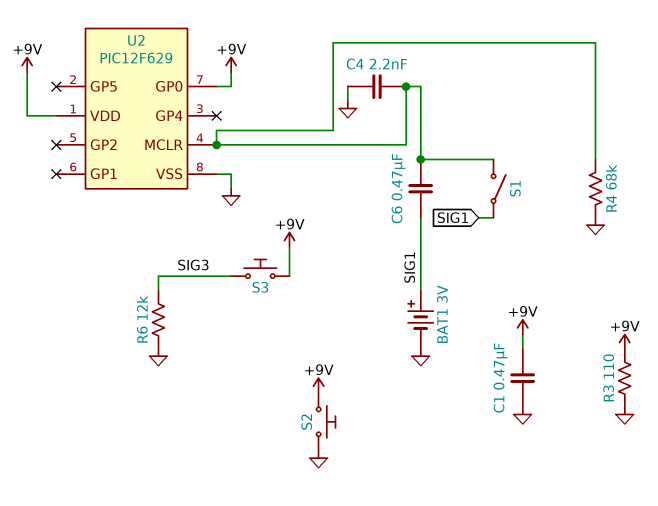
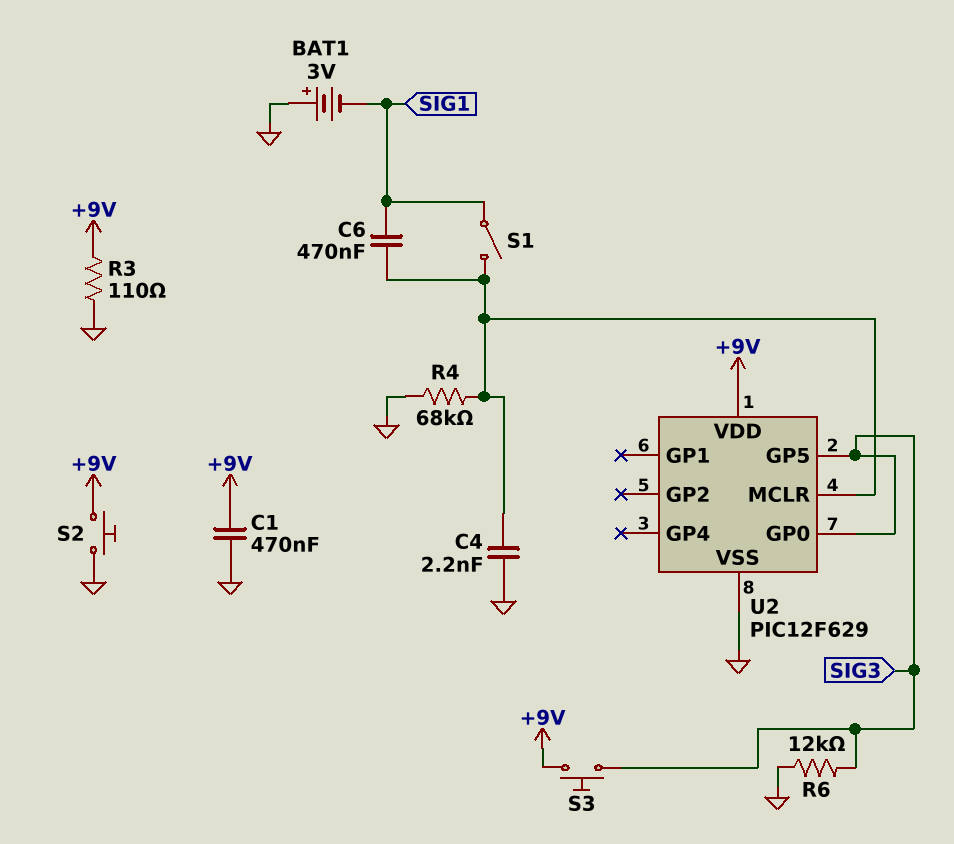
BAT1: 3V (plus SIG1, minus GND) -> 3V (plus GND, minus SIG1)
U2 pin GP0: +9V -> SIG3
U2 pin GP5: none -> SIG3

